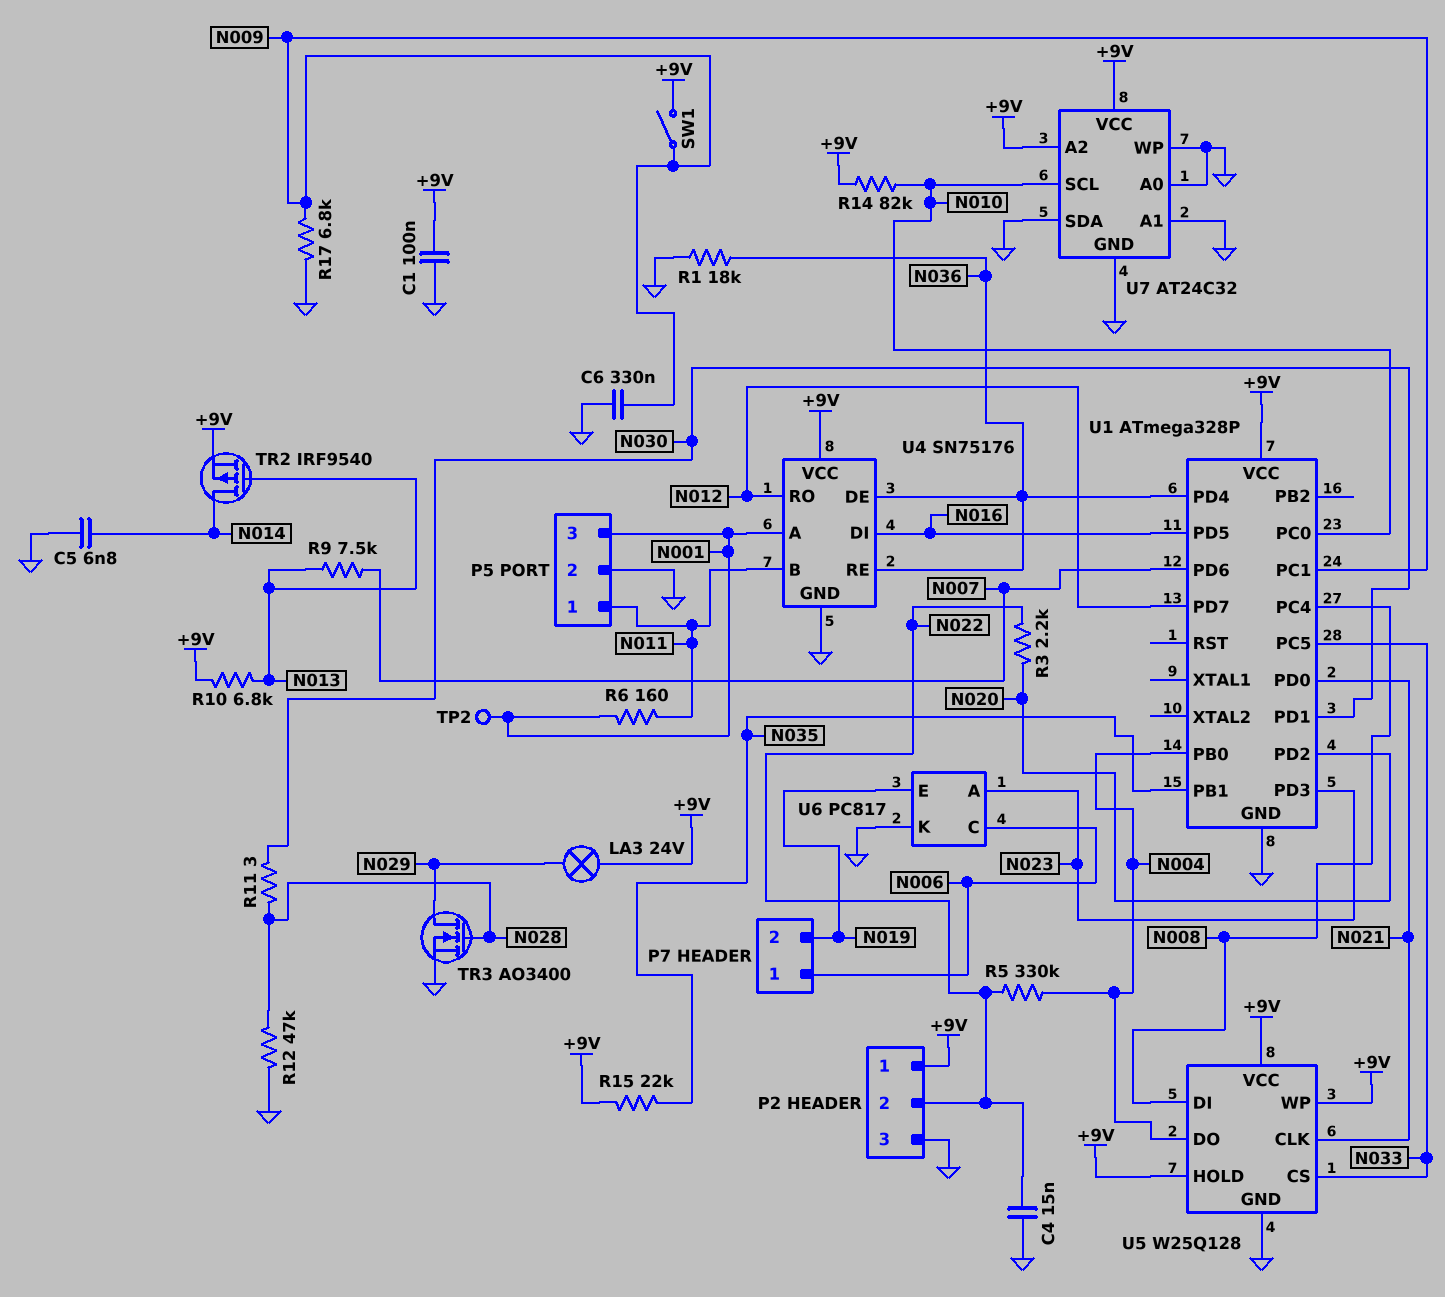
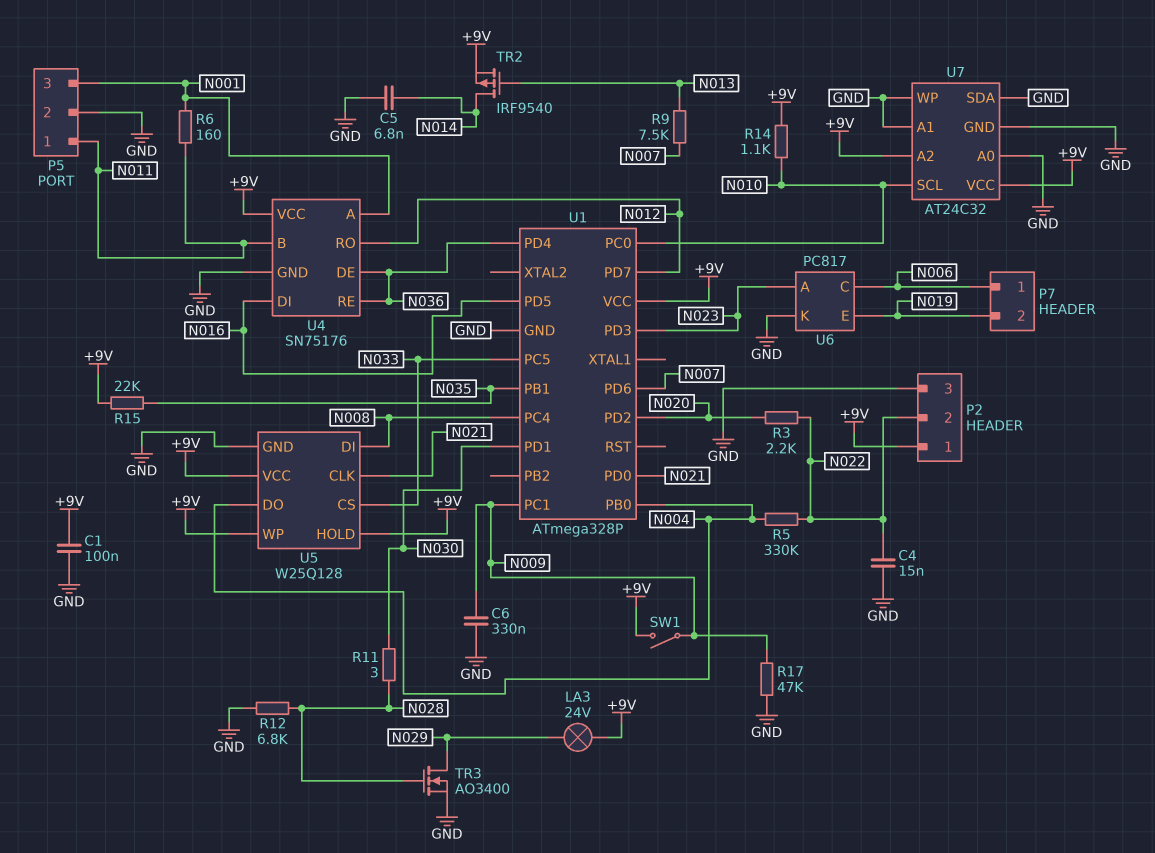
R1: 18k (GND, N036) -> none
R10: 6.8k (+9V, N013) -> none
R12: 47k (GND, N028) -> 6.8k (GND, N028)
R14: 82k (+9V, N010) -> 1.1k (+9V, N010)
R17: 6.8k (GND, N009) -> 47k (GND, N009)
TP2: test point (N001) -> none

